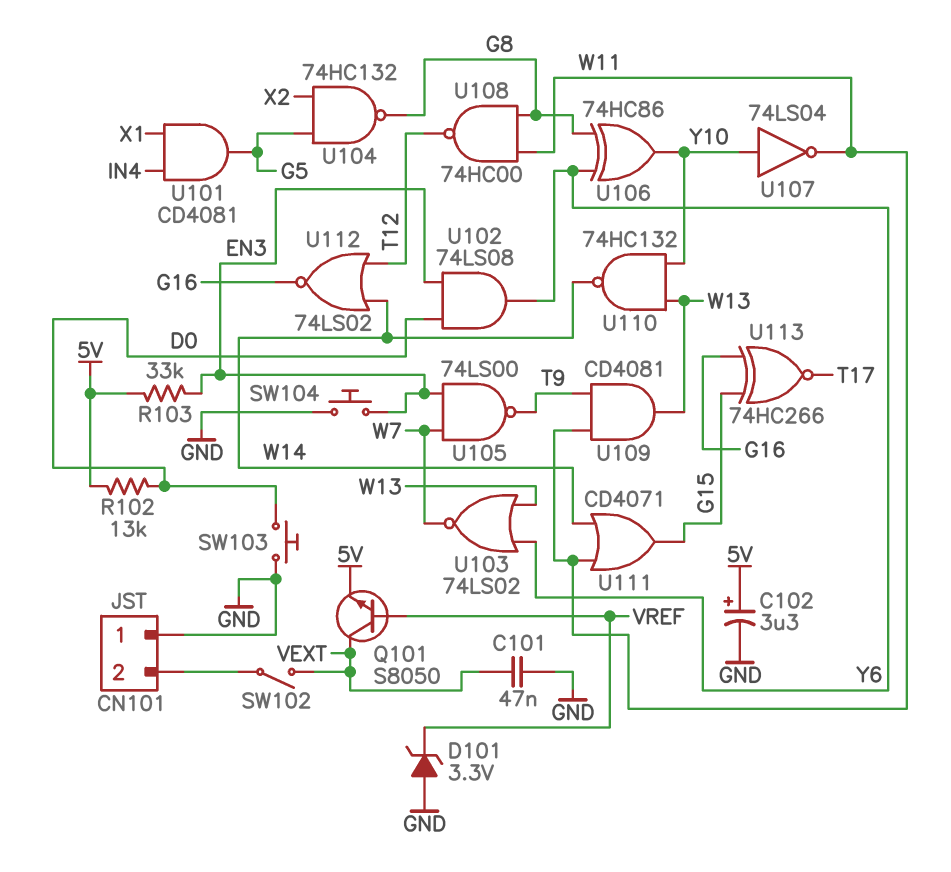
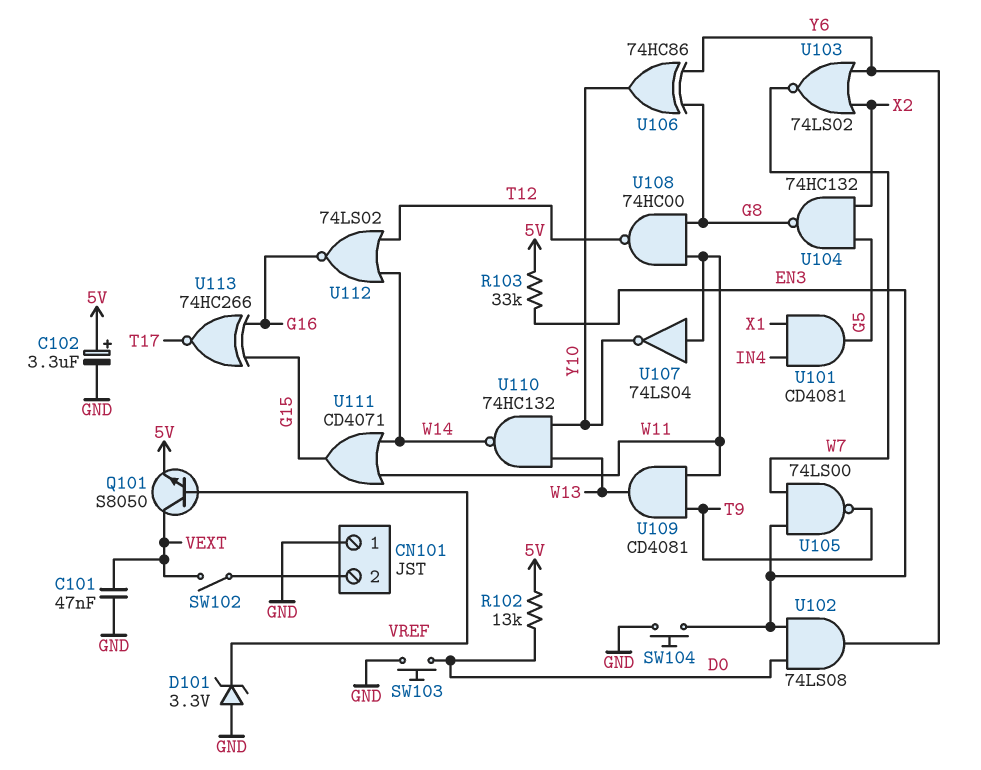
U103: NOR 74LS02 (in W13, in Y6, out W7) -> NOR 74LS02 (in X2, in Y6, out W7)
U107: NOT 74LS04 (in Y10, out W11) -> NOT 74LS04 (in W11, out Y10)

